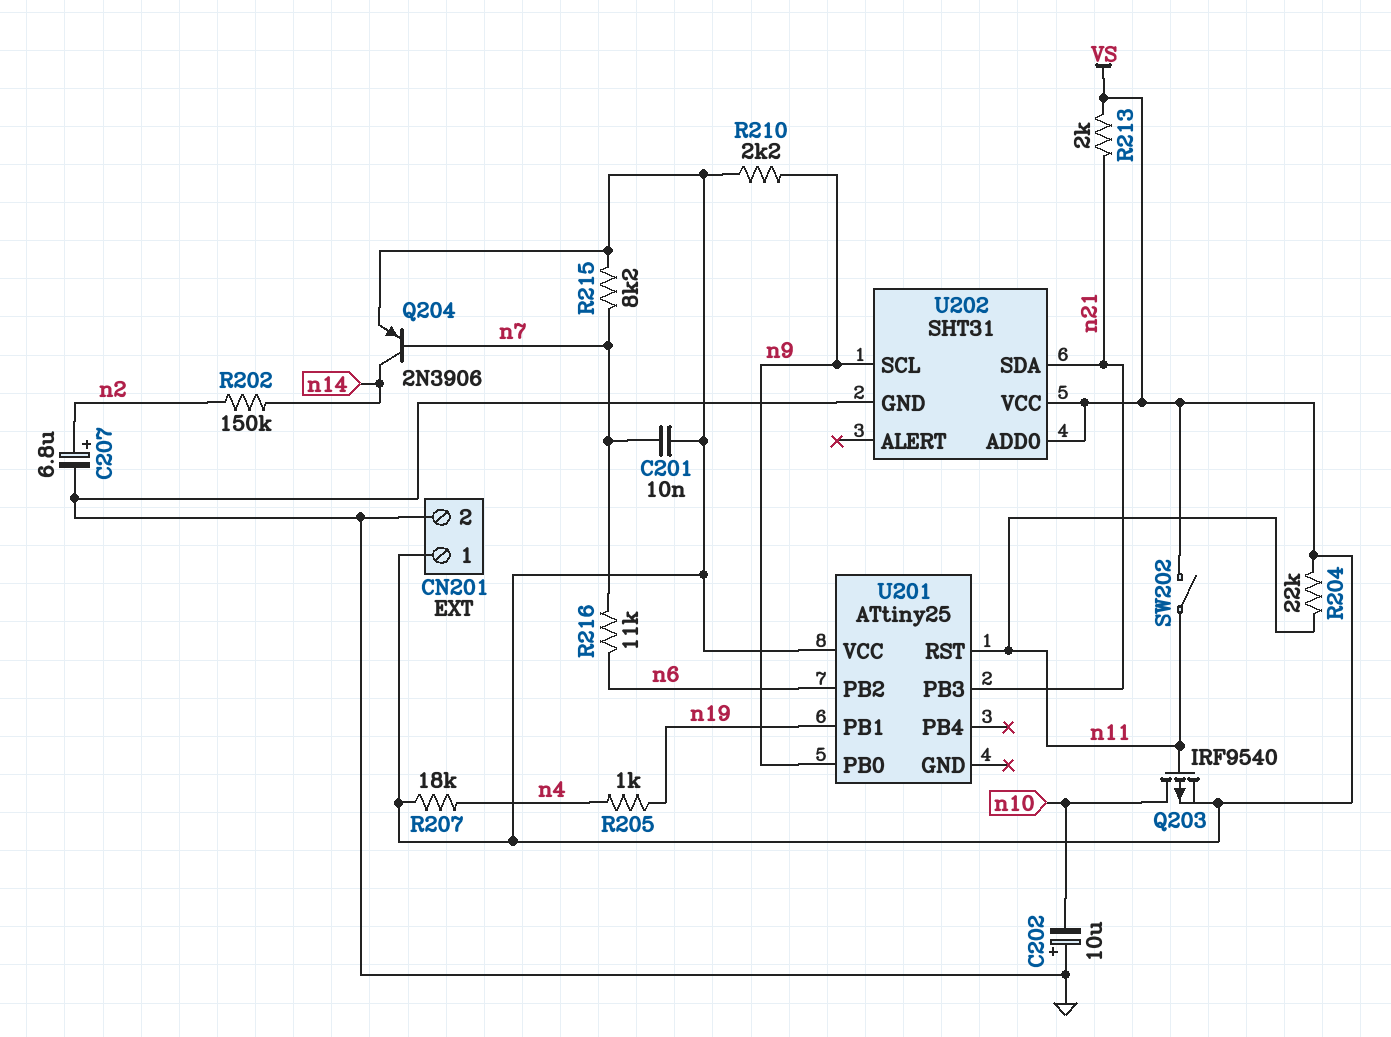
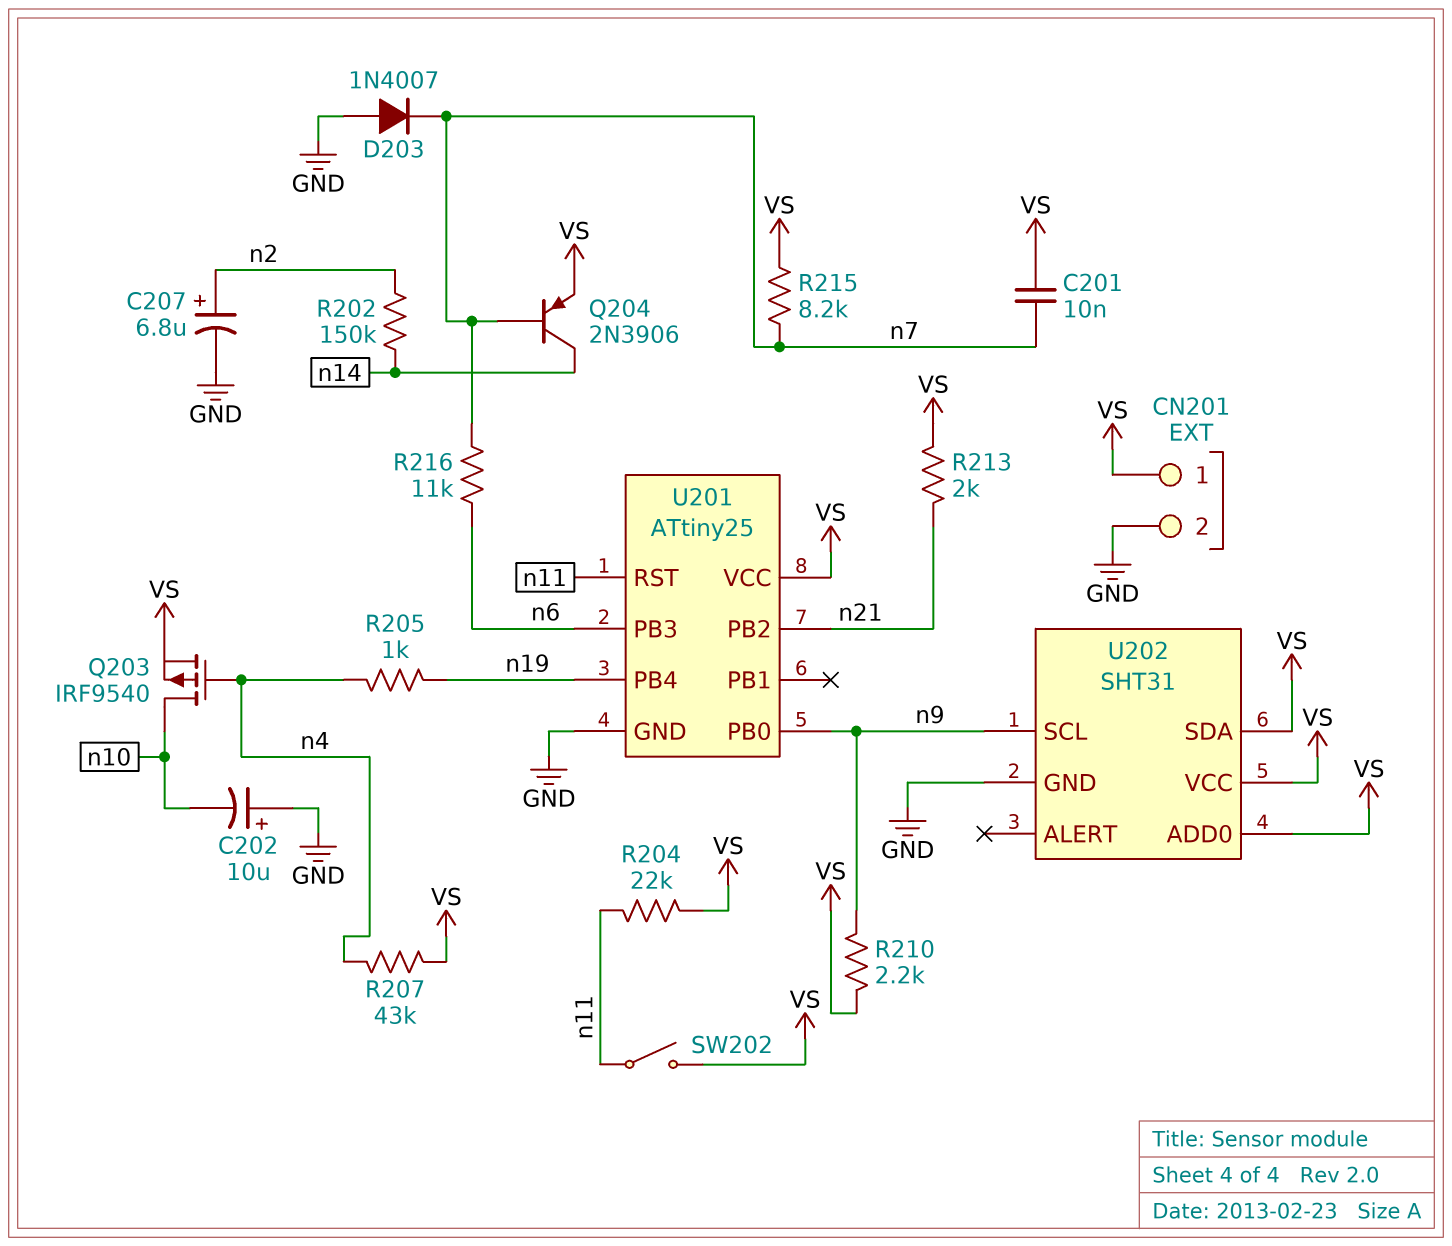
D203: none -> diode 1N4007 (A GND, K n7)
Q203: PMOS IRF9540 (G n11, D n10, S VS) -> PMOS IRF9540 (G n4, D n10, S VS)
R207: 18k (VS, n4) -> 43k (VS, n4)
U201 pin GND: none -> GND
U201 pin PB1: n19 -> none
U201 pin PB2: n6 -> n21
U201 pin PB3: n21 -> n6
U201 pin PB4: none -> n19
U202 pin SDA: n21 -> VS

